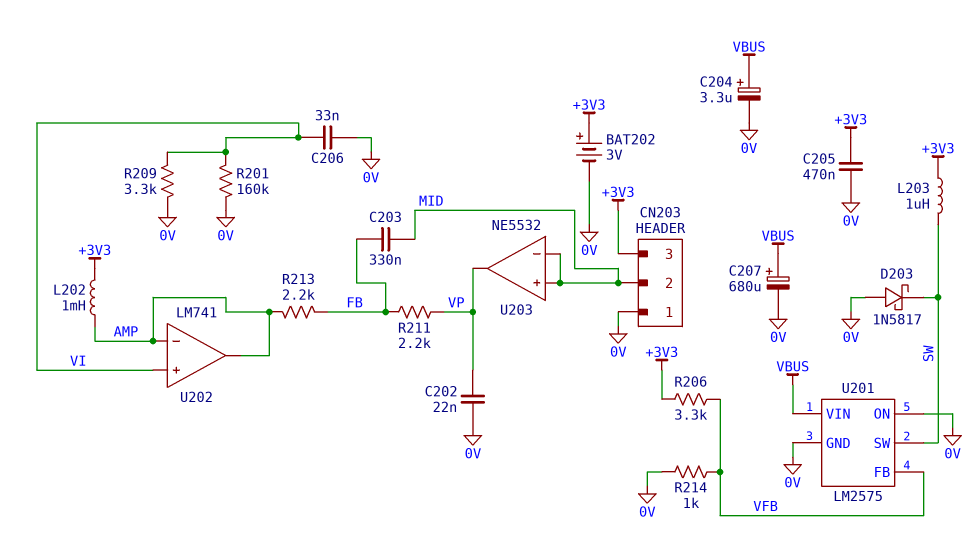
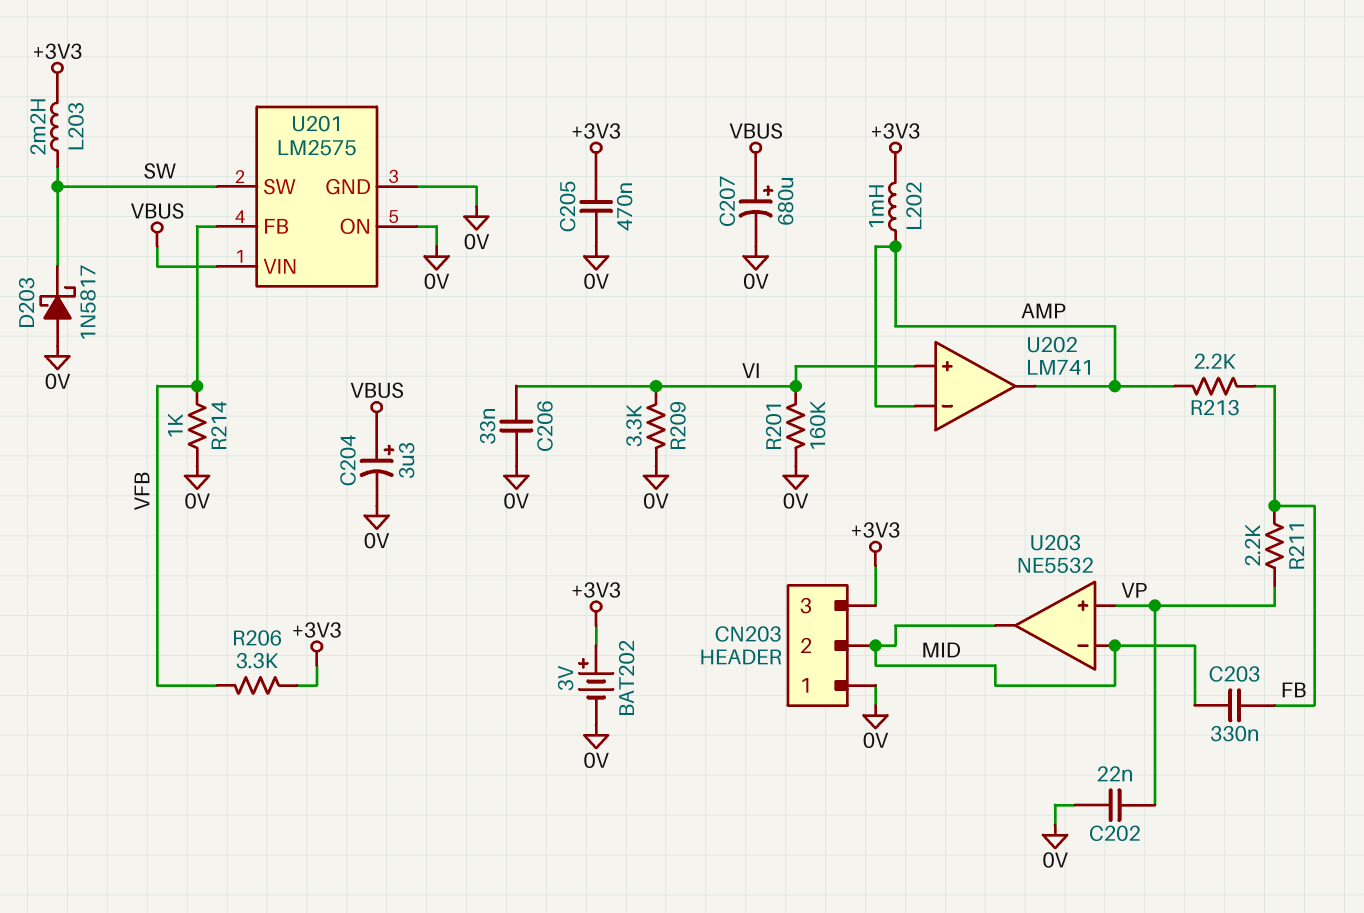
L203: 1uH (+3V3, SW) -> 2.2mH (+3V3, SW)
U203 pin in+: MID -> VP
U203 pin out: VP -> MID

